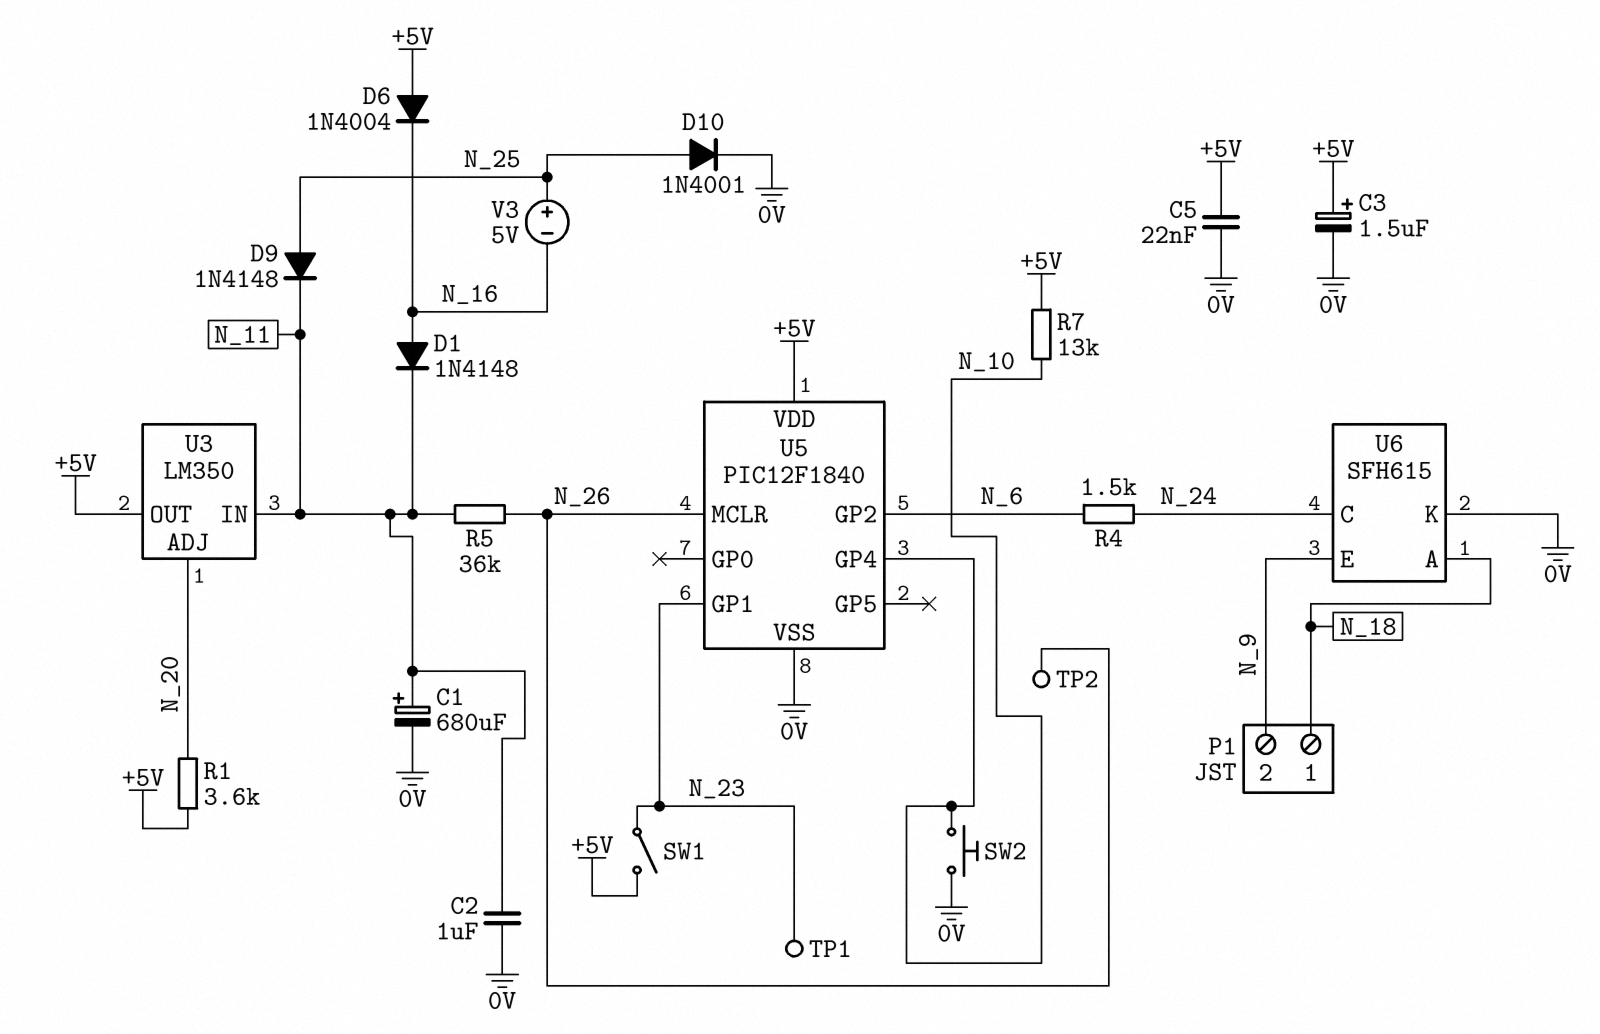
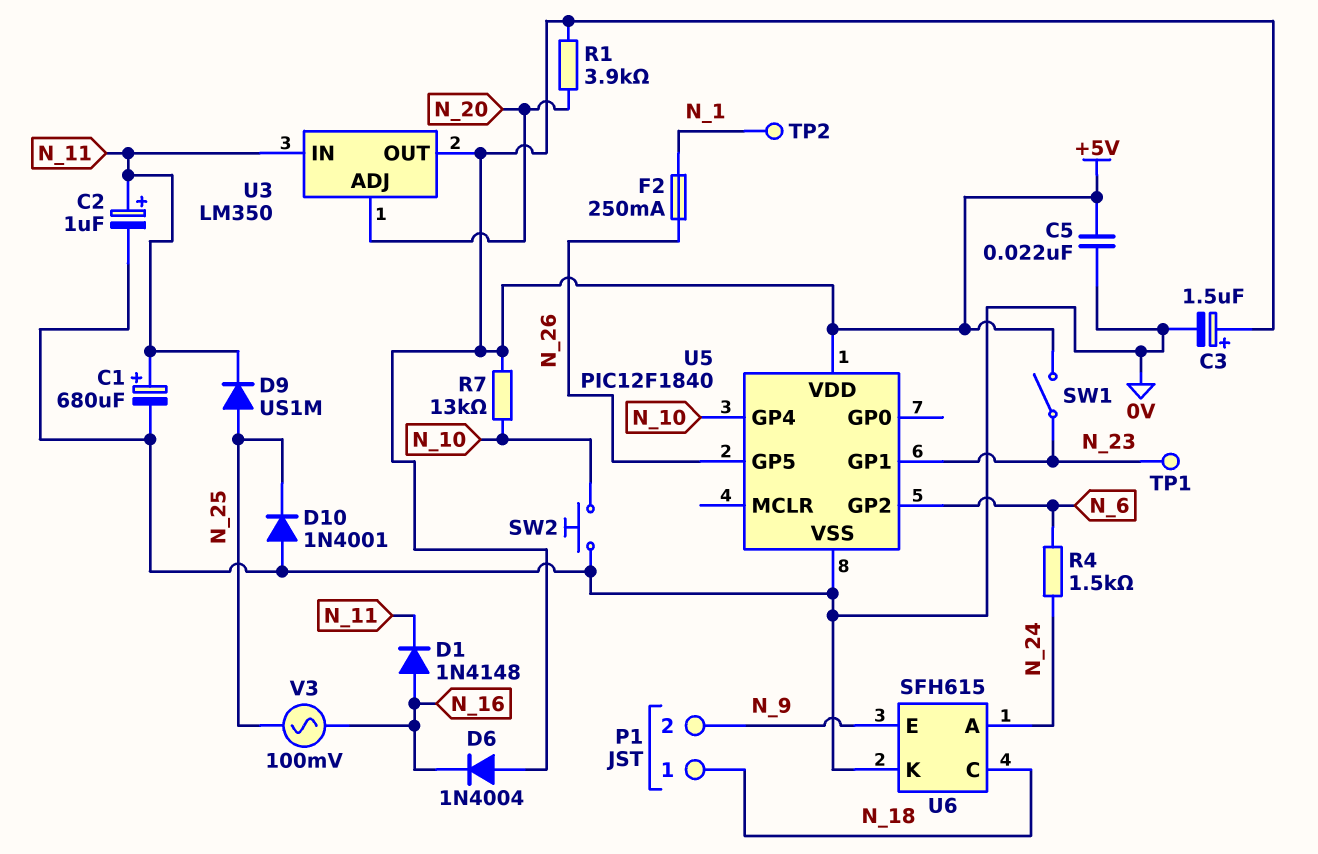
C2: 1uF (0V, N_11) -> 1uF (plus N_11, minus 0V)
D9: diode 1N4148 (A N_25, K N_11) -> diode US1M (A N_25, K N_11)
D10: diode 1N4001 (A N_25, K 0V) -> diode 1N4001 (A 0V, K N_25)
F2: none -> 250mA (N_1, N_26)
R1: 3.6k (+5V, N_20) -> 3.9k (+5V, N_20)
R5: 36k (N_11, N_26) -> none
TP2: test point (N_26) -> test point (N_1)
U5 pin GP5: none -> N_26
U5 pin MCLR: N_26 -> none
U6 pin A: N_18 -> N_24
U6 pin C: N_24 -> N_18
V3: 5V (plus N_25, minus N_16) -> AC 100mV (N_16, N_25)

